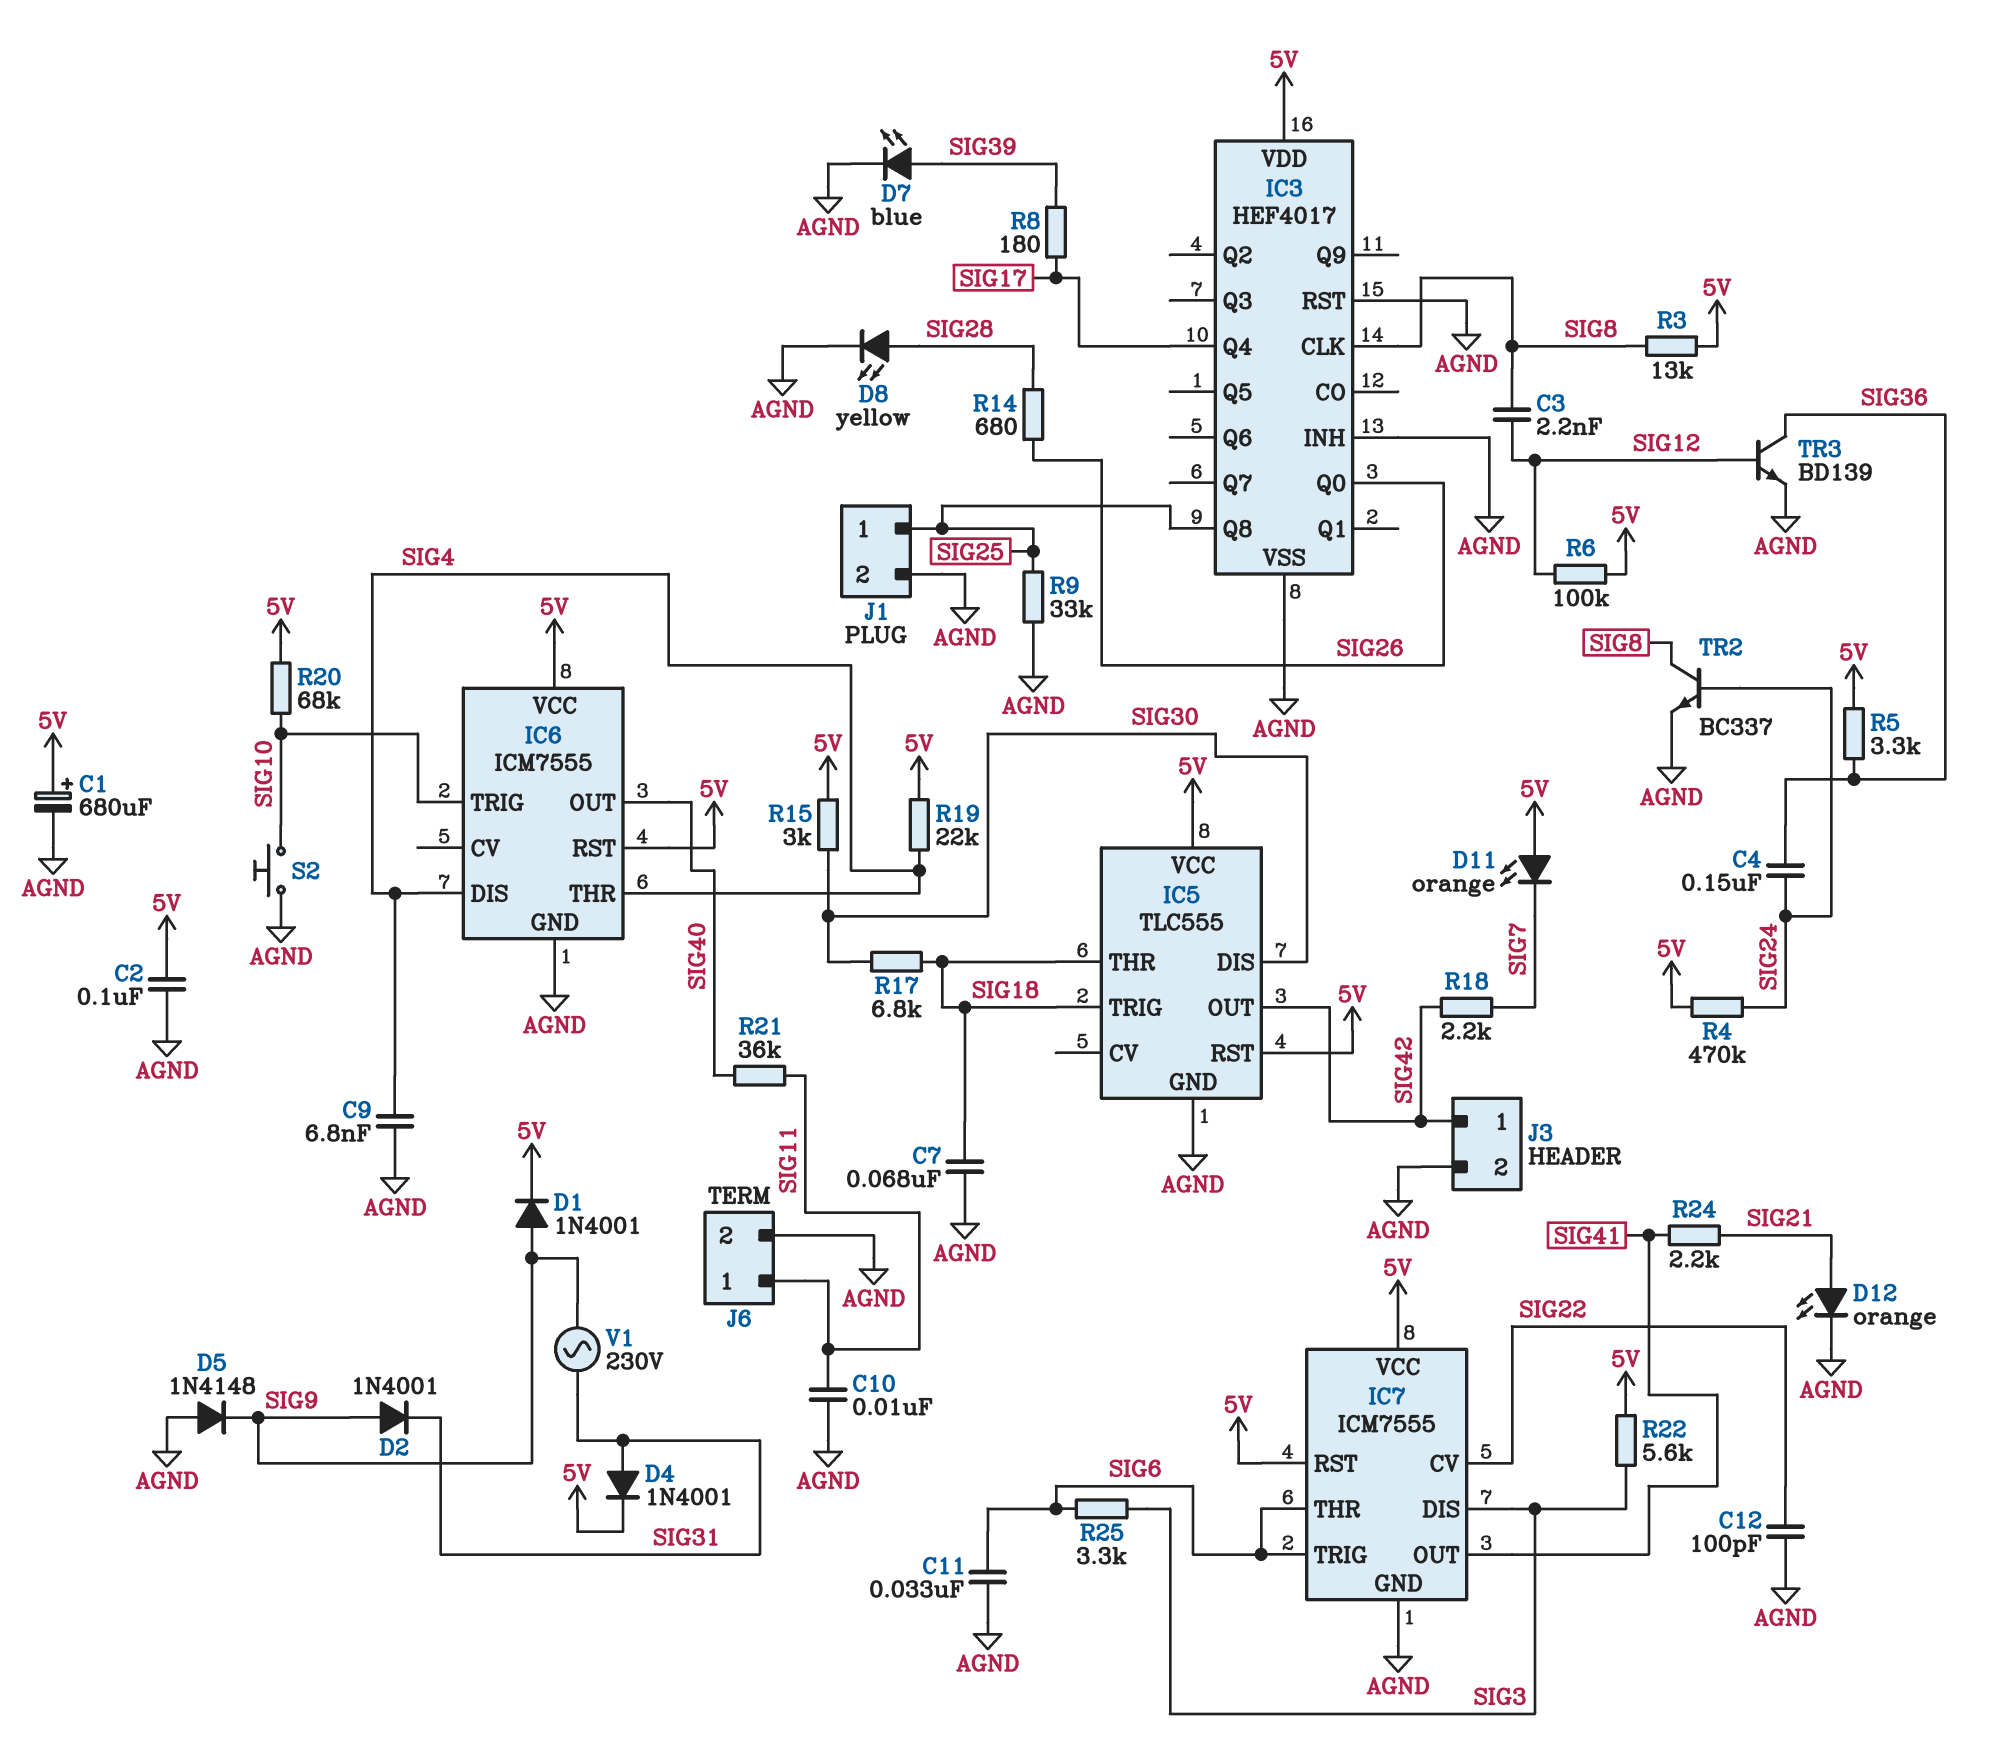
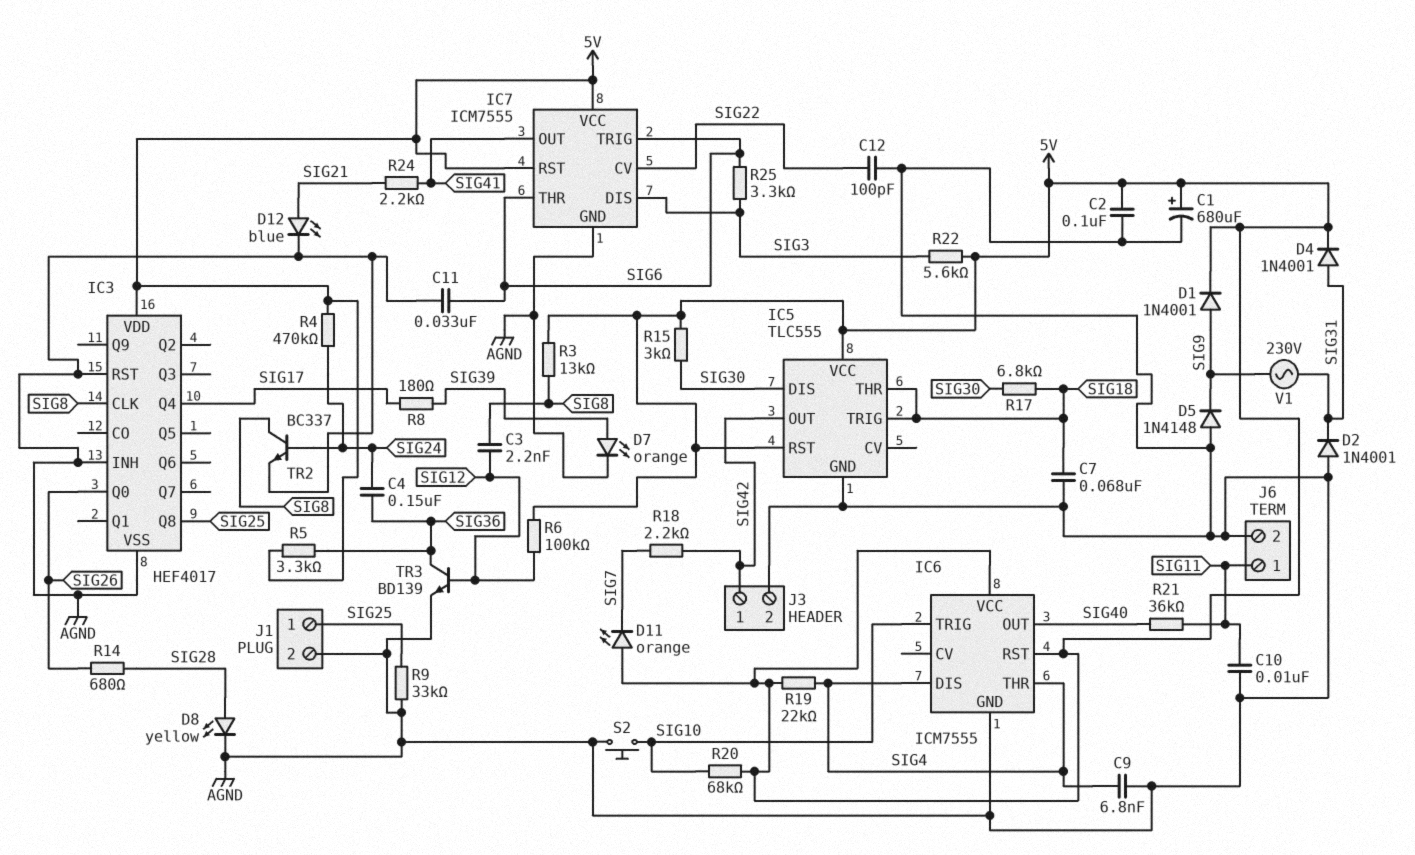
D2: diode 1N4001 (A SIG9, K SIG31) -> diode 1N4001 (A AGND, K SIG31)
D7: LED blue (A SIG39, K AGND) -> LED orange (A SIG39, K AGND)
D12: LED orange (A SIG21, K AGND) -> LED blue (A SIG21, K AGND)

